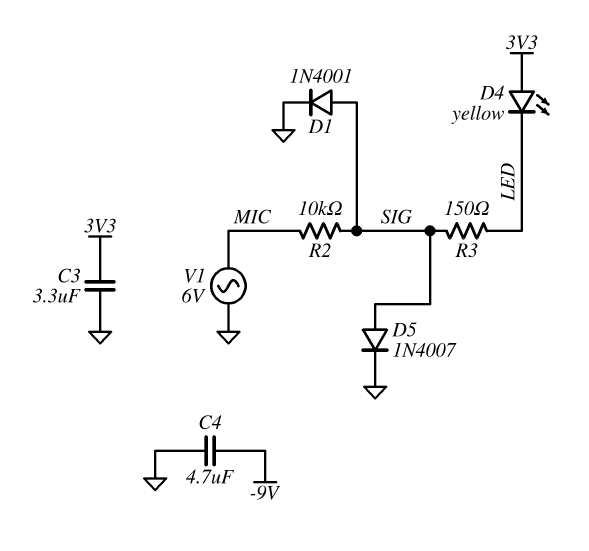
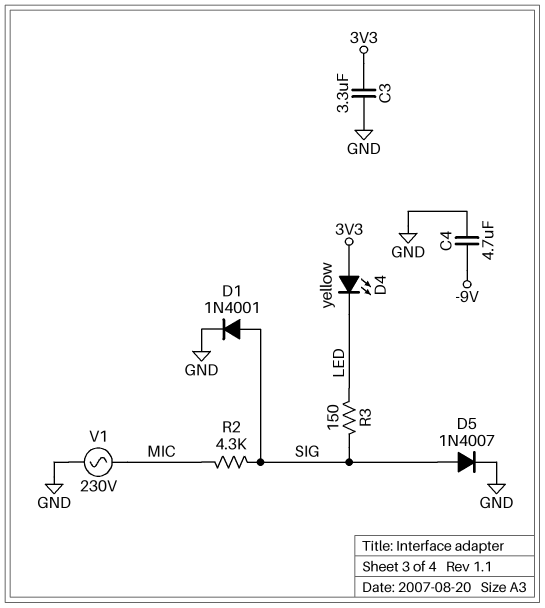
R2: 10k (MIC, SIG) -> 4.3k (MIC, SIG)
V1: AC 6V (GND, MIC) -> AC 230V (GND, MIC)

